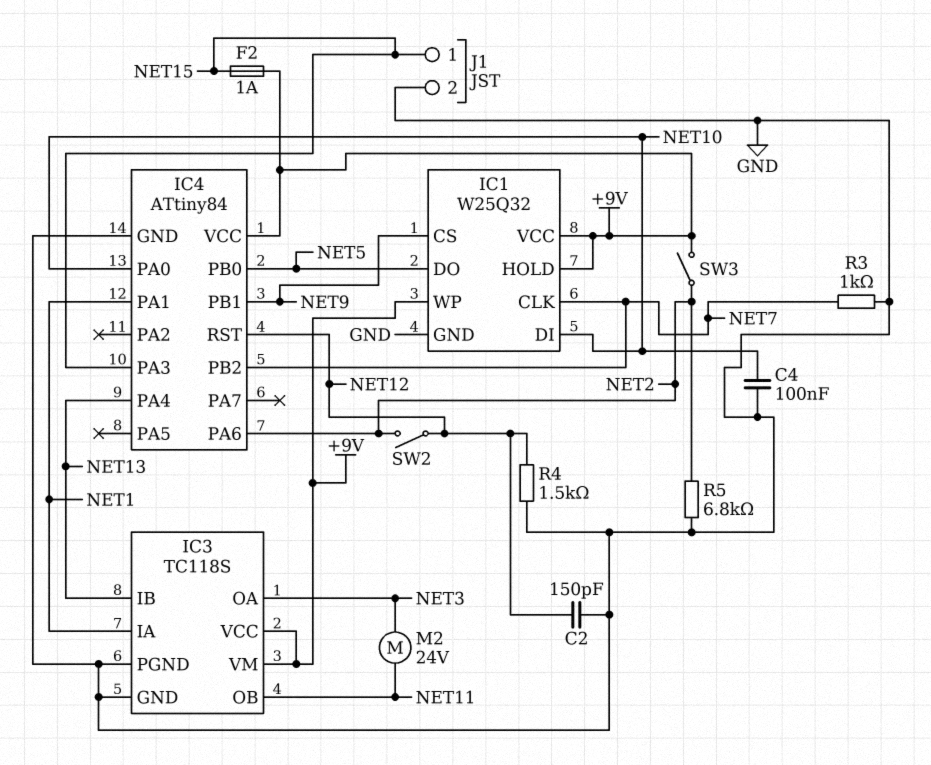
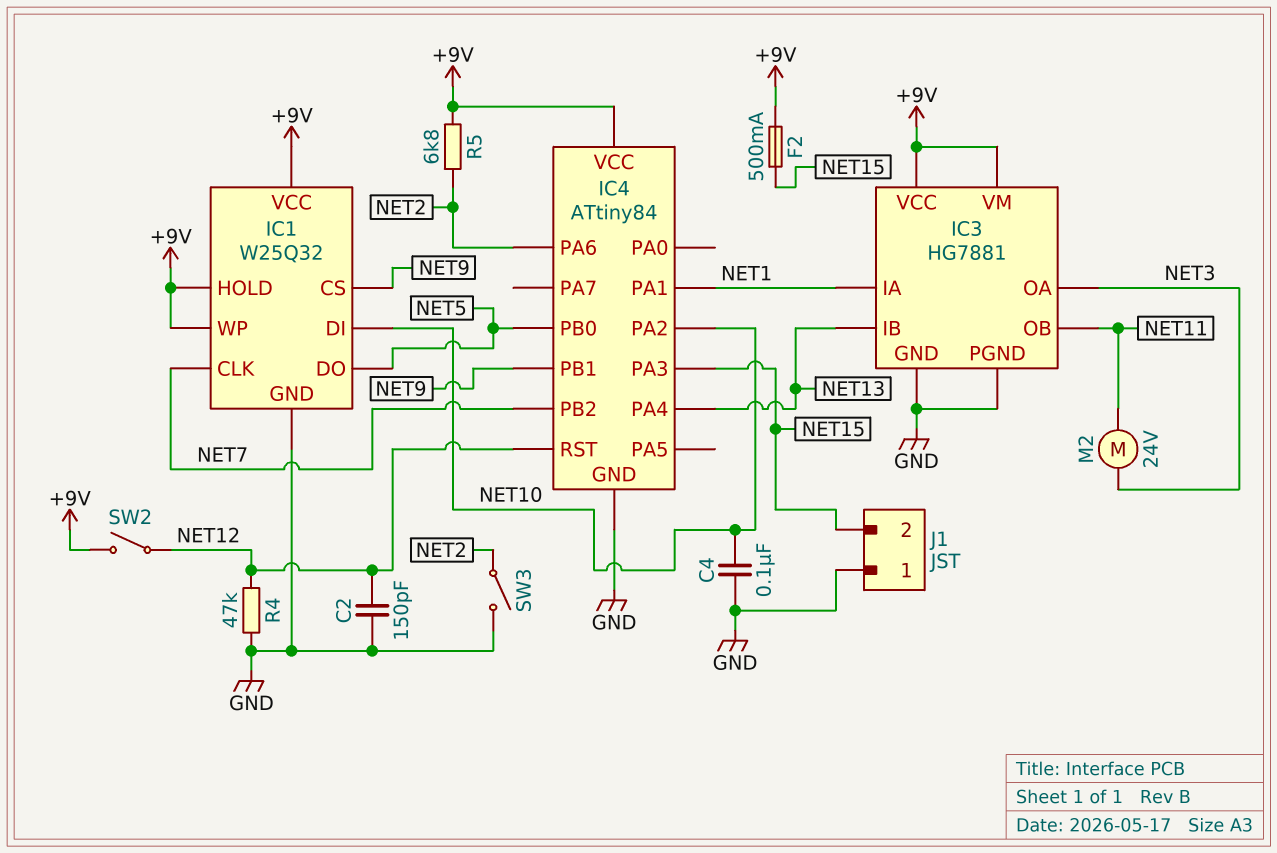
F2: 1A (+9V, NET15) -> 500mA (+9V, NET15)
IC3: TC118S -> HG7881
IC4 pin PA0: NET10 -> none
IC4 pin PA2: none -> NET10
J1 pin 1: NET15 -> GND
J1 pin 2: GND -> NET15
R3: 1k (GND, NET7) -> none
R4: 1.5k (GND, NET12) -> 47k (GND, NET12)
R5: 6.8k (GND, NET2) -> 6.8k (+9V, NET2)
SW2: switch (NET2, NET12) -> switch (+9V, NET12)
SW3: switch (+9V, NET2) -> switch (GND, NET2)

